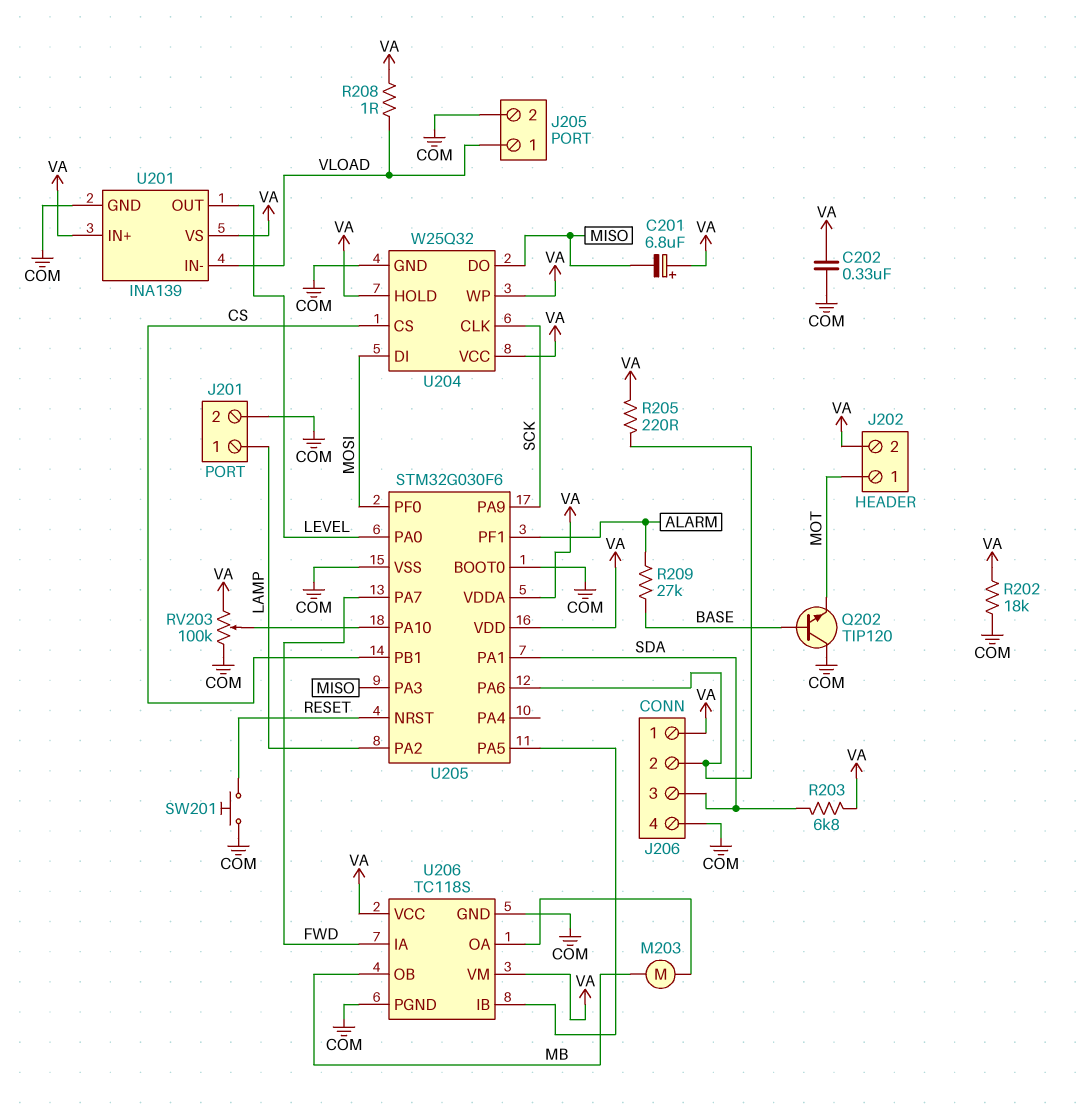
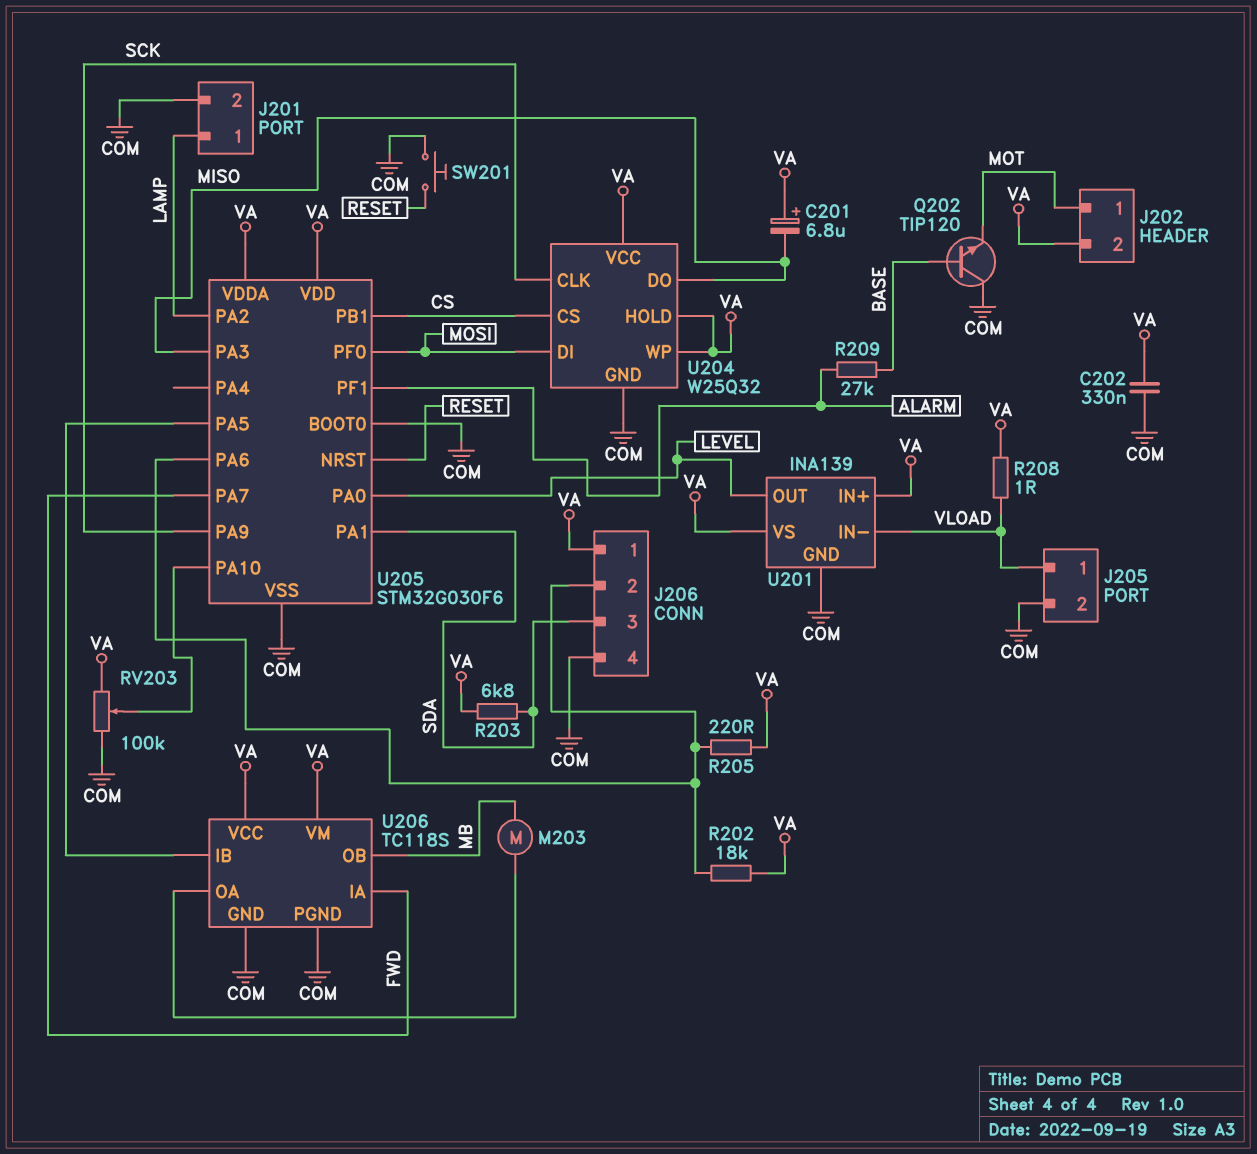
R202: 18k (COM, VA) -> 18k (J206/2, VA)

